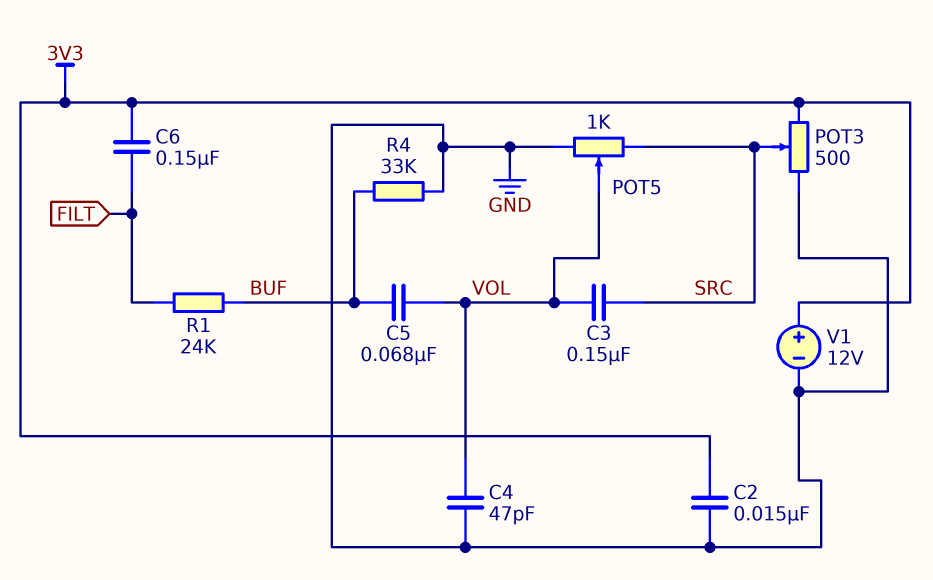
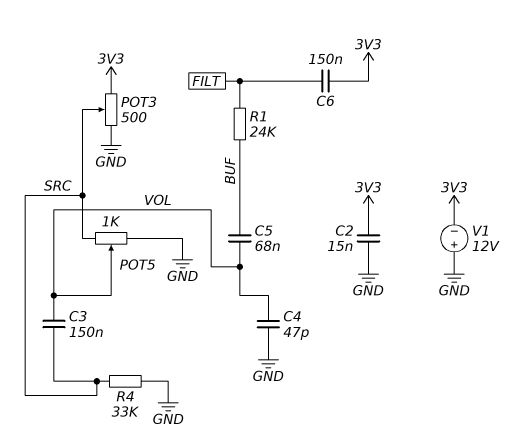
R4: 33k (BUF, GND) -> 33k (GND, SRC)
V1: 12V (plus 3V3, minus GND) -> 12V (plus GND, minus 3V3)

